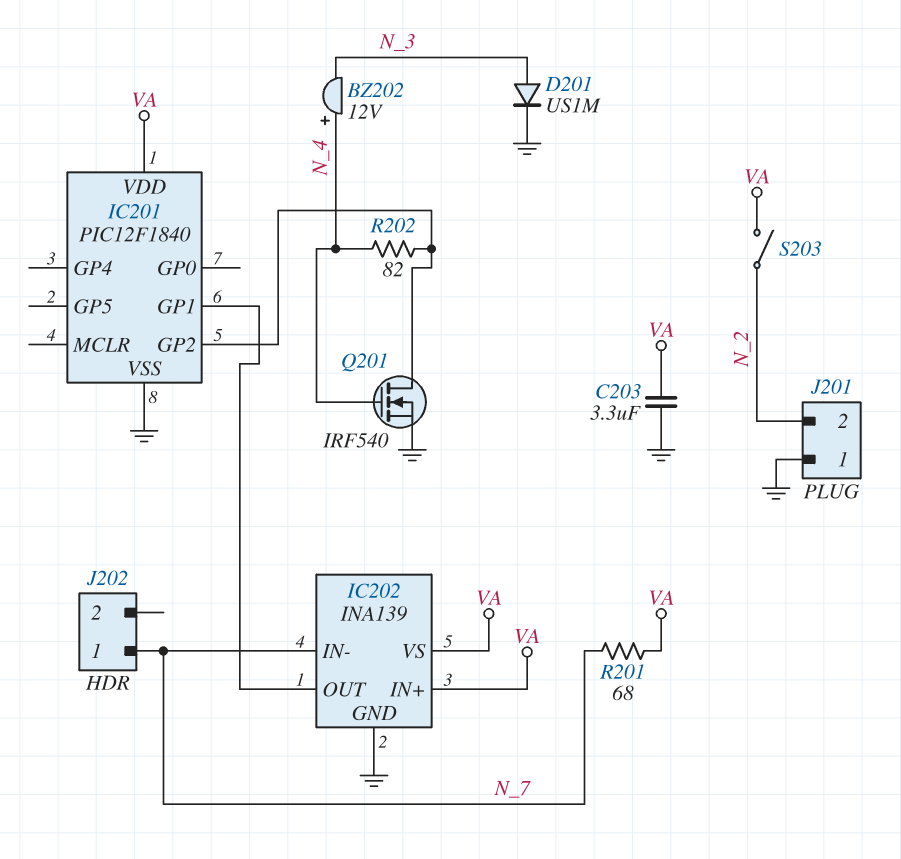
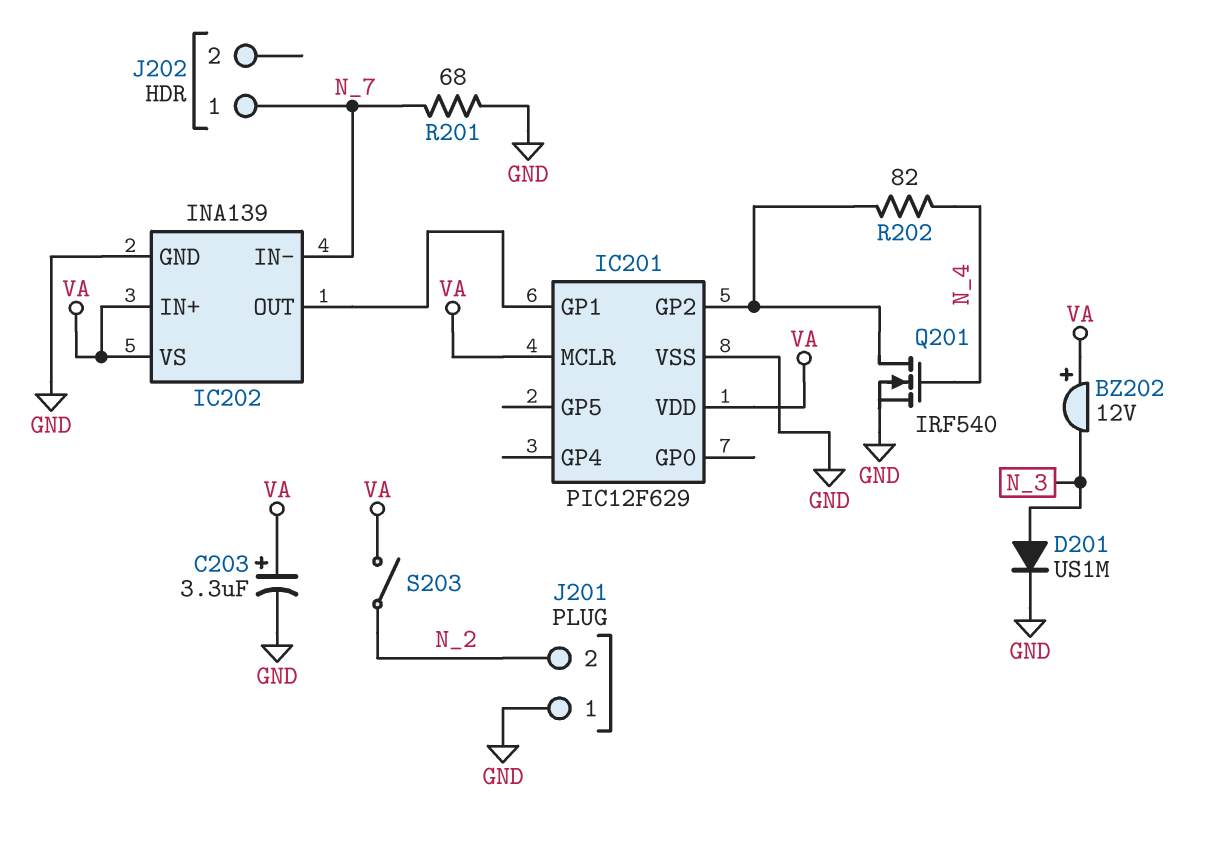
BZ202: buzzer 12V (plus N_4, minus N_3) -> buzzer 12V (plus VA, minus N_3)
C203: 3.3uF (GND, VA) -> 3.3uF (plus VA, minus GND)
IC201: PIC12F1840 -> PIC12F629
IC201 pin MCLR: none -> VA
R201: 68 (N_7, VA) -> 68 (GND, N_7)

